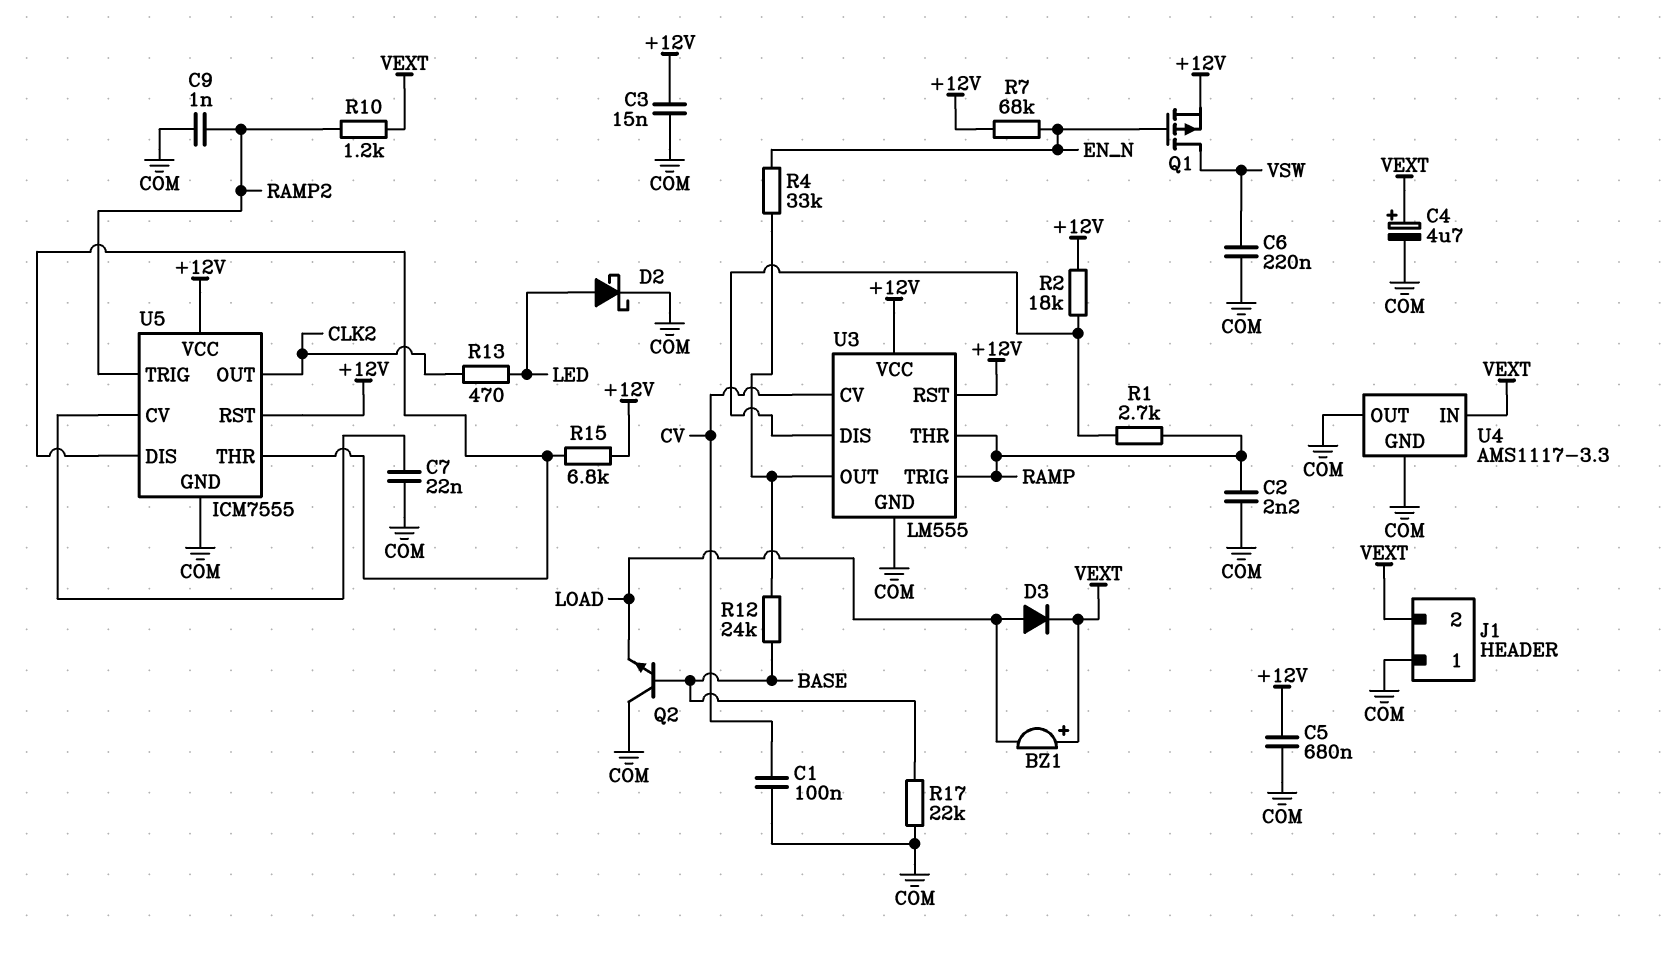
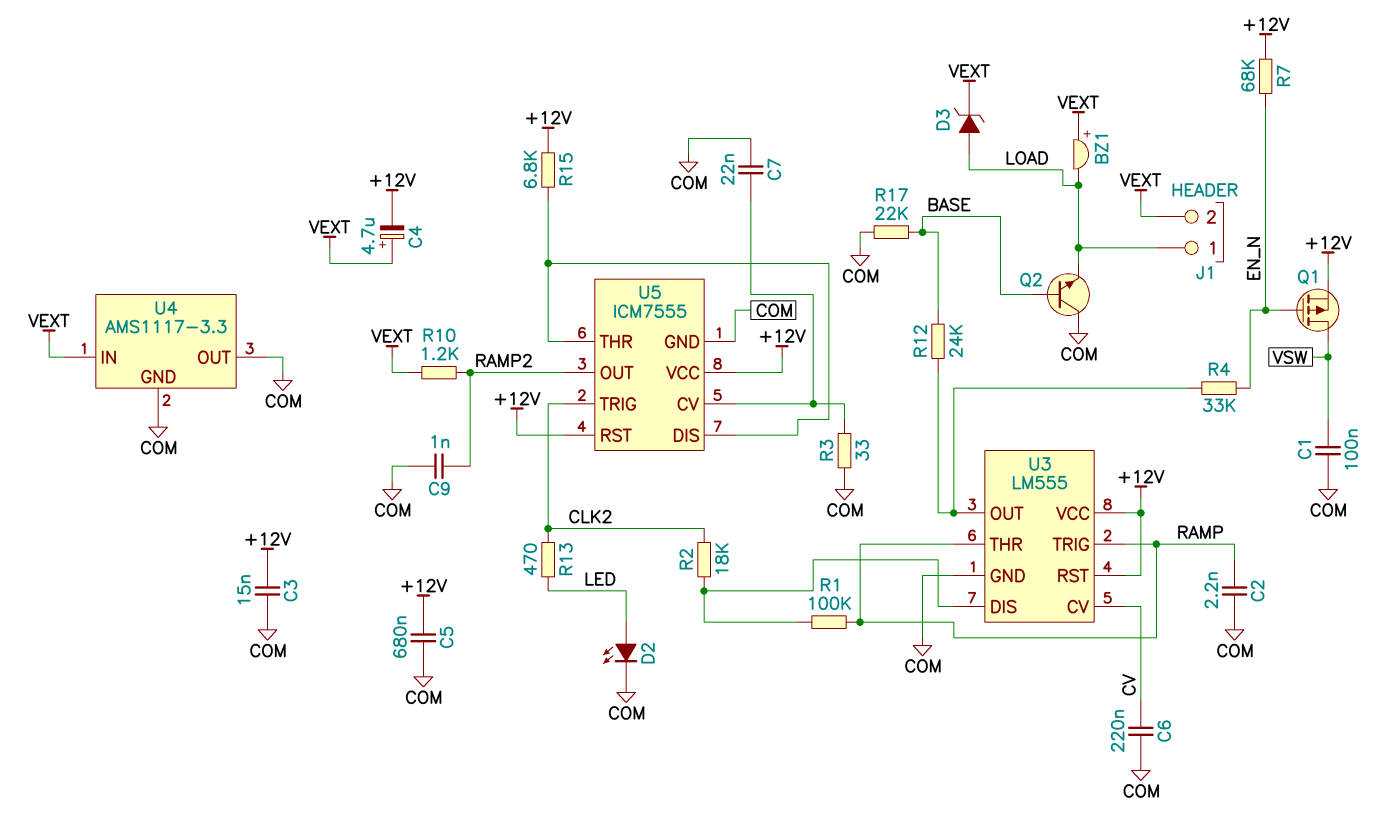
C1: 100nF (COM, CV) -> 100nF (COM, VSW)
C4: 4.7uF (plus VEXT, minus COM) -> 4.7uF (plus VEXT, minus +12V)
C6: 220nF (COM, VSW) -> 220nF (COM, CV)
D2: schottky (A LED, K COM) -> LED (A LED, K COM)
D3: diode (A LOAD, K VEXT) -> zener (A LOAD, K VEXT)
J1 pin 1: COM -> LOAD
R1: 2.7k (RAMP, U3/DIS) -> 100k (RAMP, U3/DIS)
R2: 18k (+12V, U3/DIS) -> 18k (CLK2, U3/DIS)
R3: none -> 33 (COM, U5/CV)
U5 pin OUT: CLK2 -> RAMP2
U5 pin TRIG: RAMP2 -> CLK2

